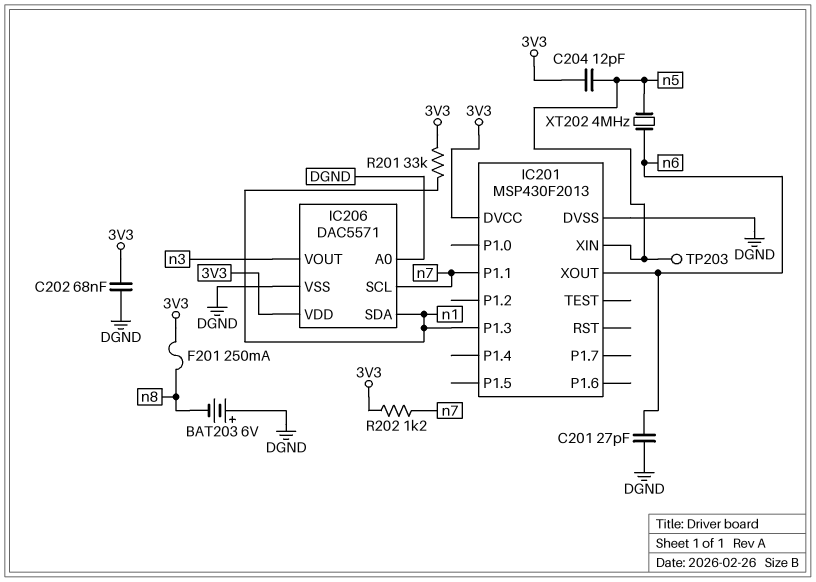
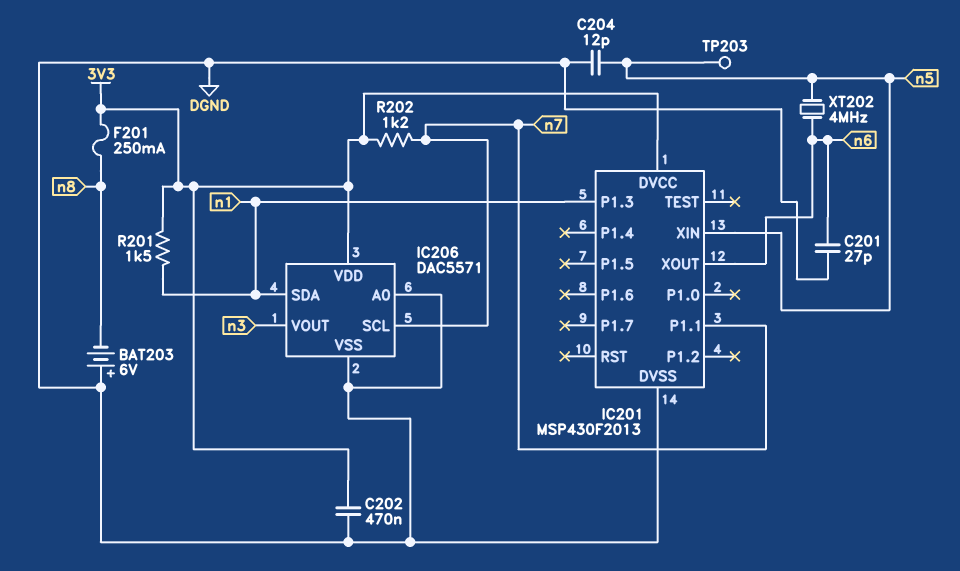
C202: 68nF (3V3, DGND) -> 470nF (3V3, DGND)
C204: 12pF (3V3, n5) -> 12pF (DGND, n5)
R201: 33k (3V3, n1) -> 1.5k (3V3, n1)

